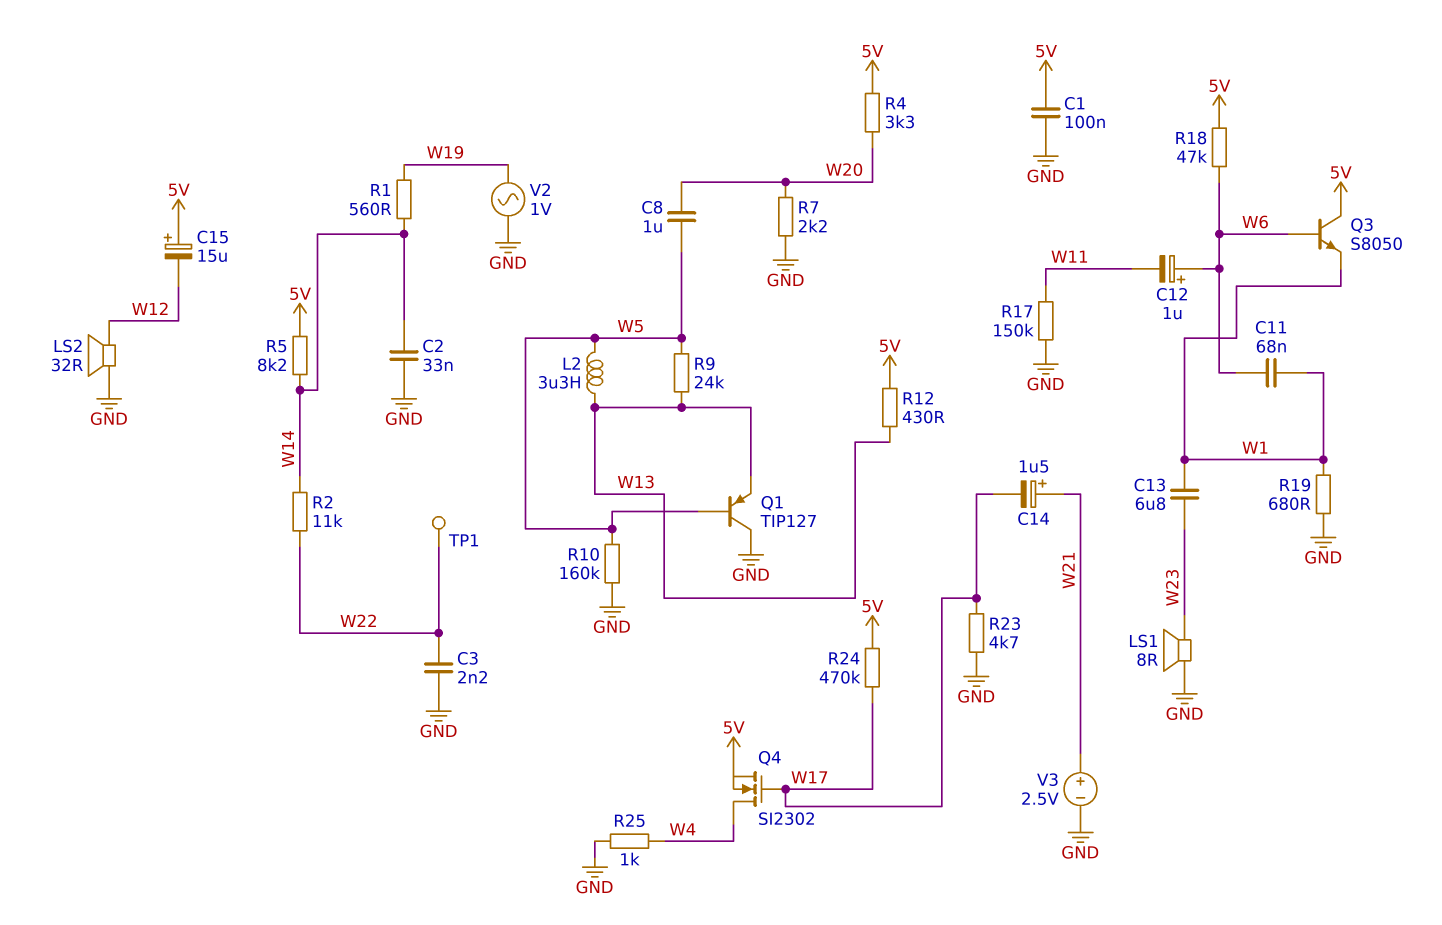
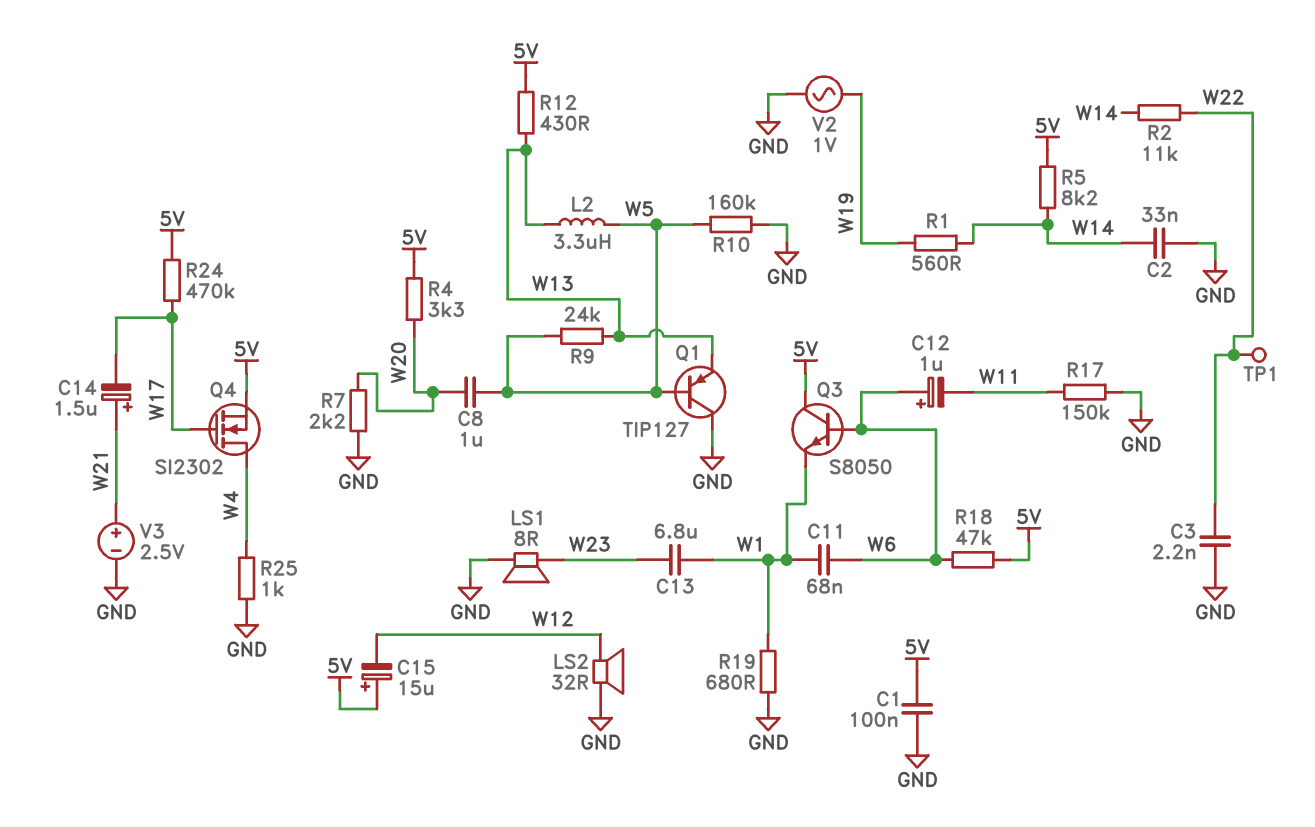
R23: 4.7k (GND, W17) -> none

